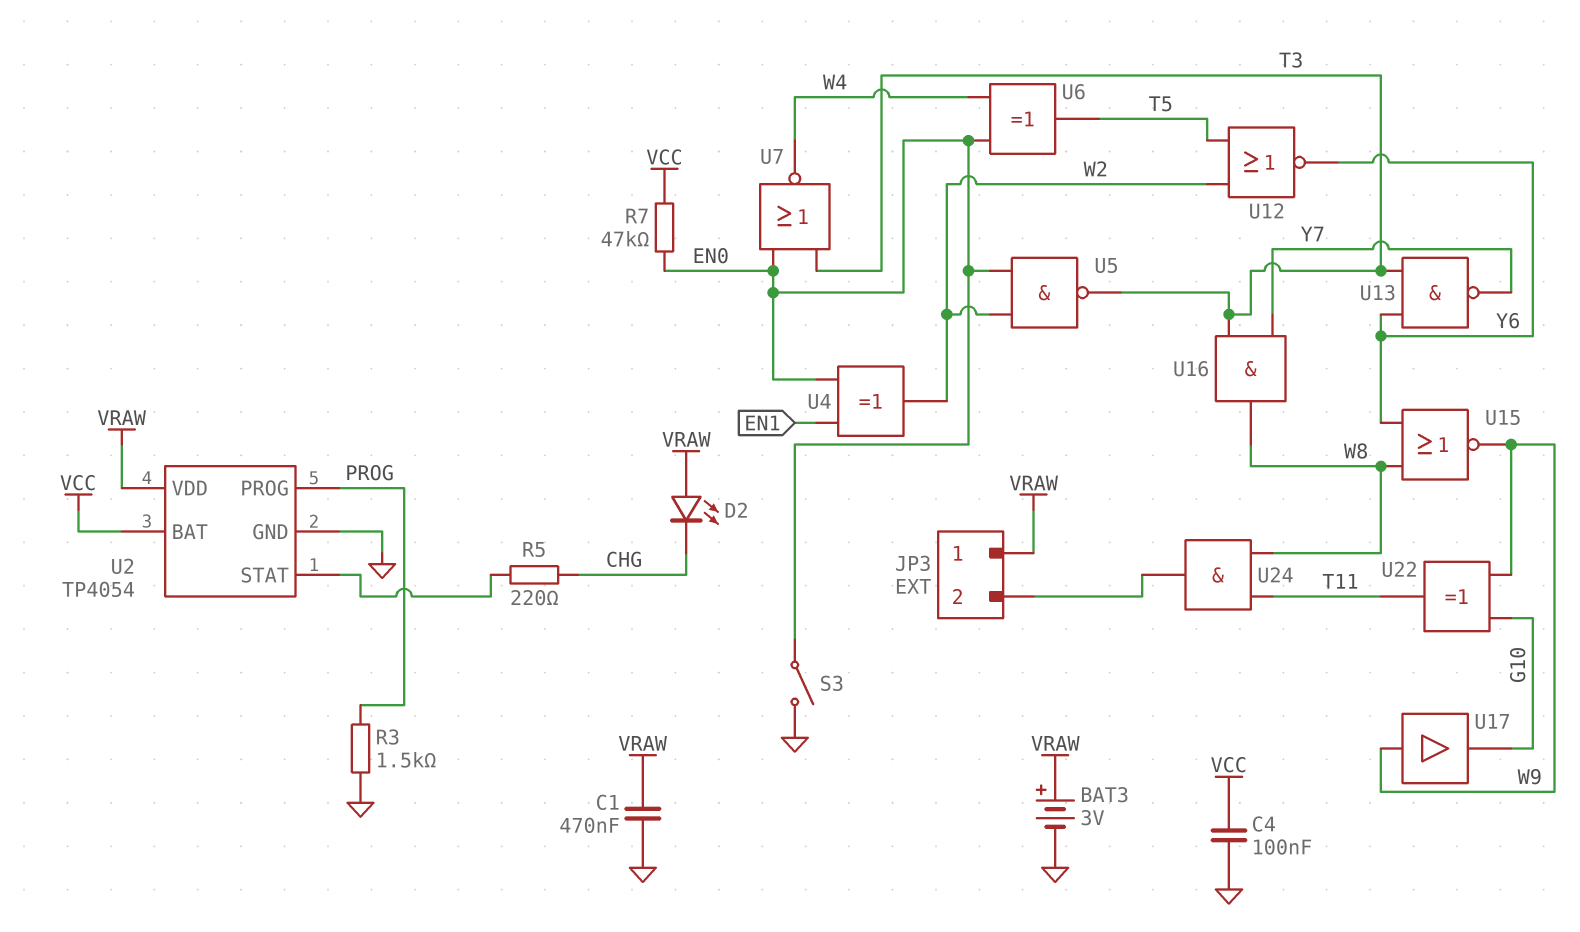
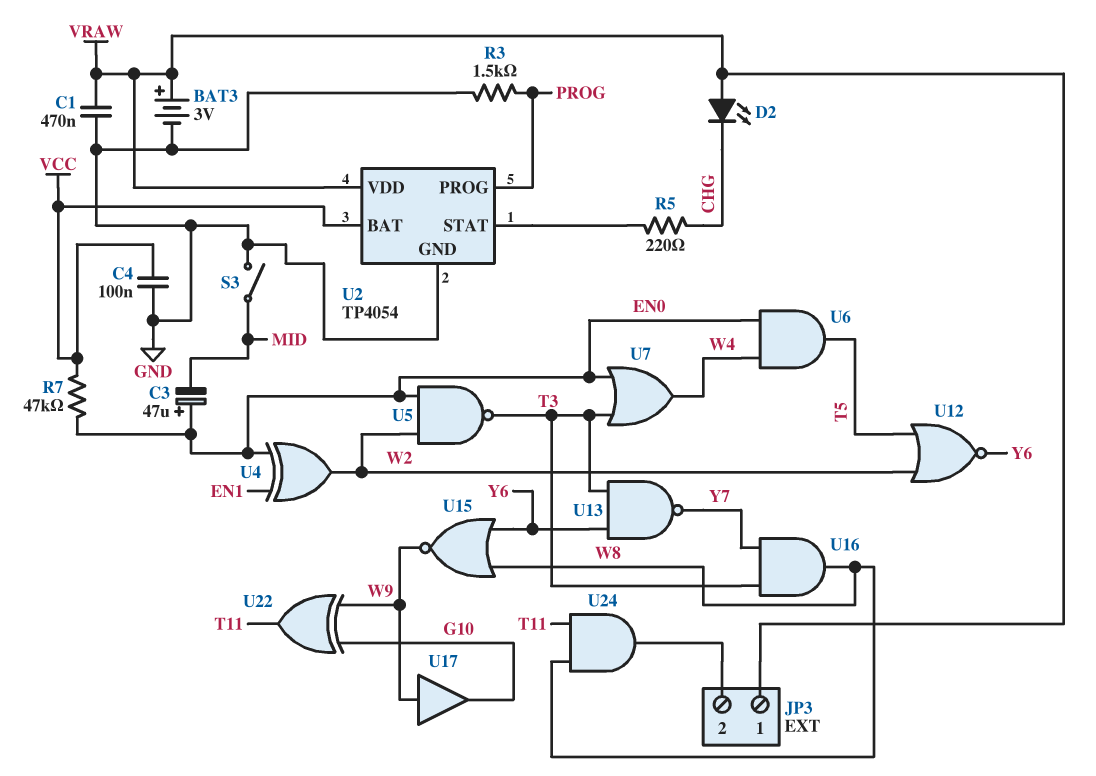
C3: none -> 47uF (plus EN0, minus MID)
S3: switch (EN0, GND) -> switch (GND, MID)
U6: XOR (in EN0, in W4, out T5) -> AND (in EN0, in W4, out T5)
U7: NOR (in EN0, in T3, out W4) -> OR (in EN0, in T3, out W4)

